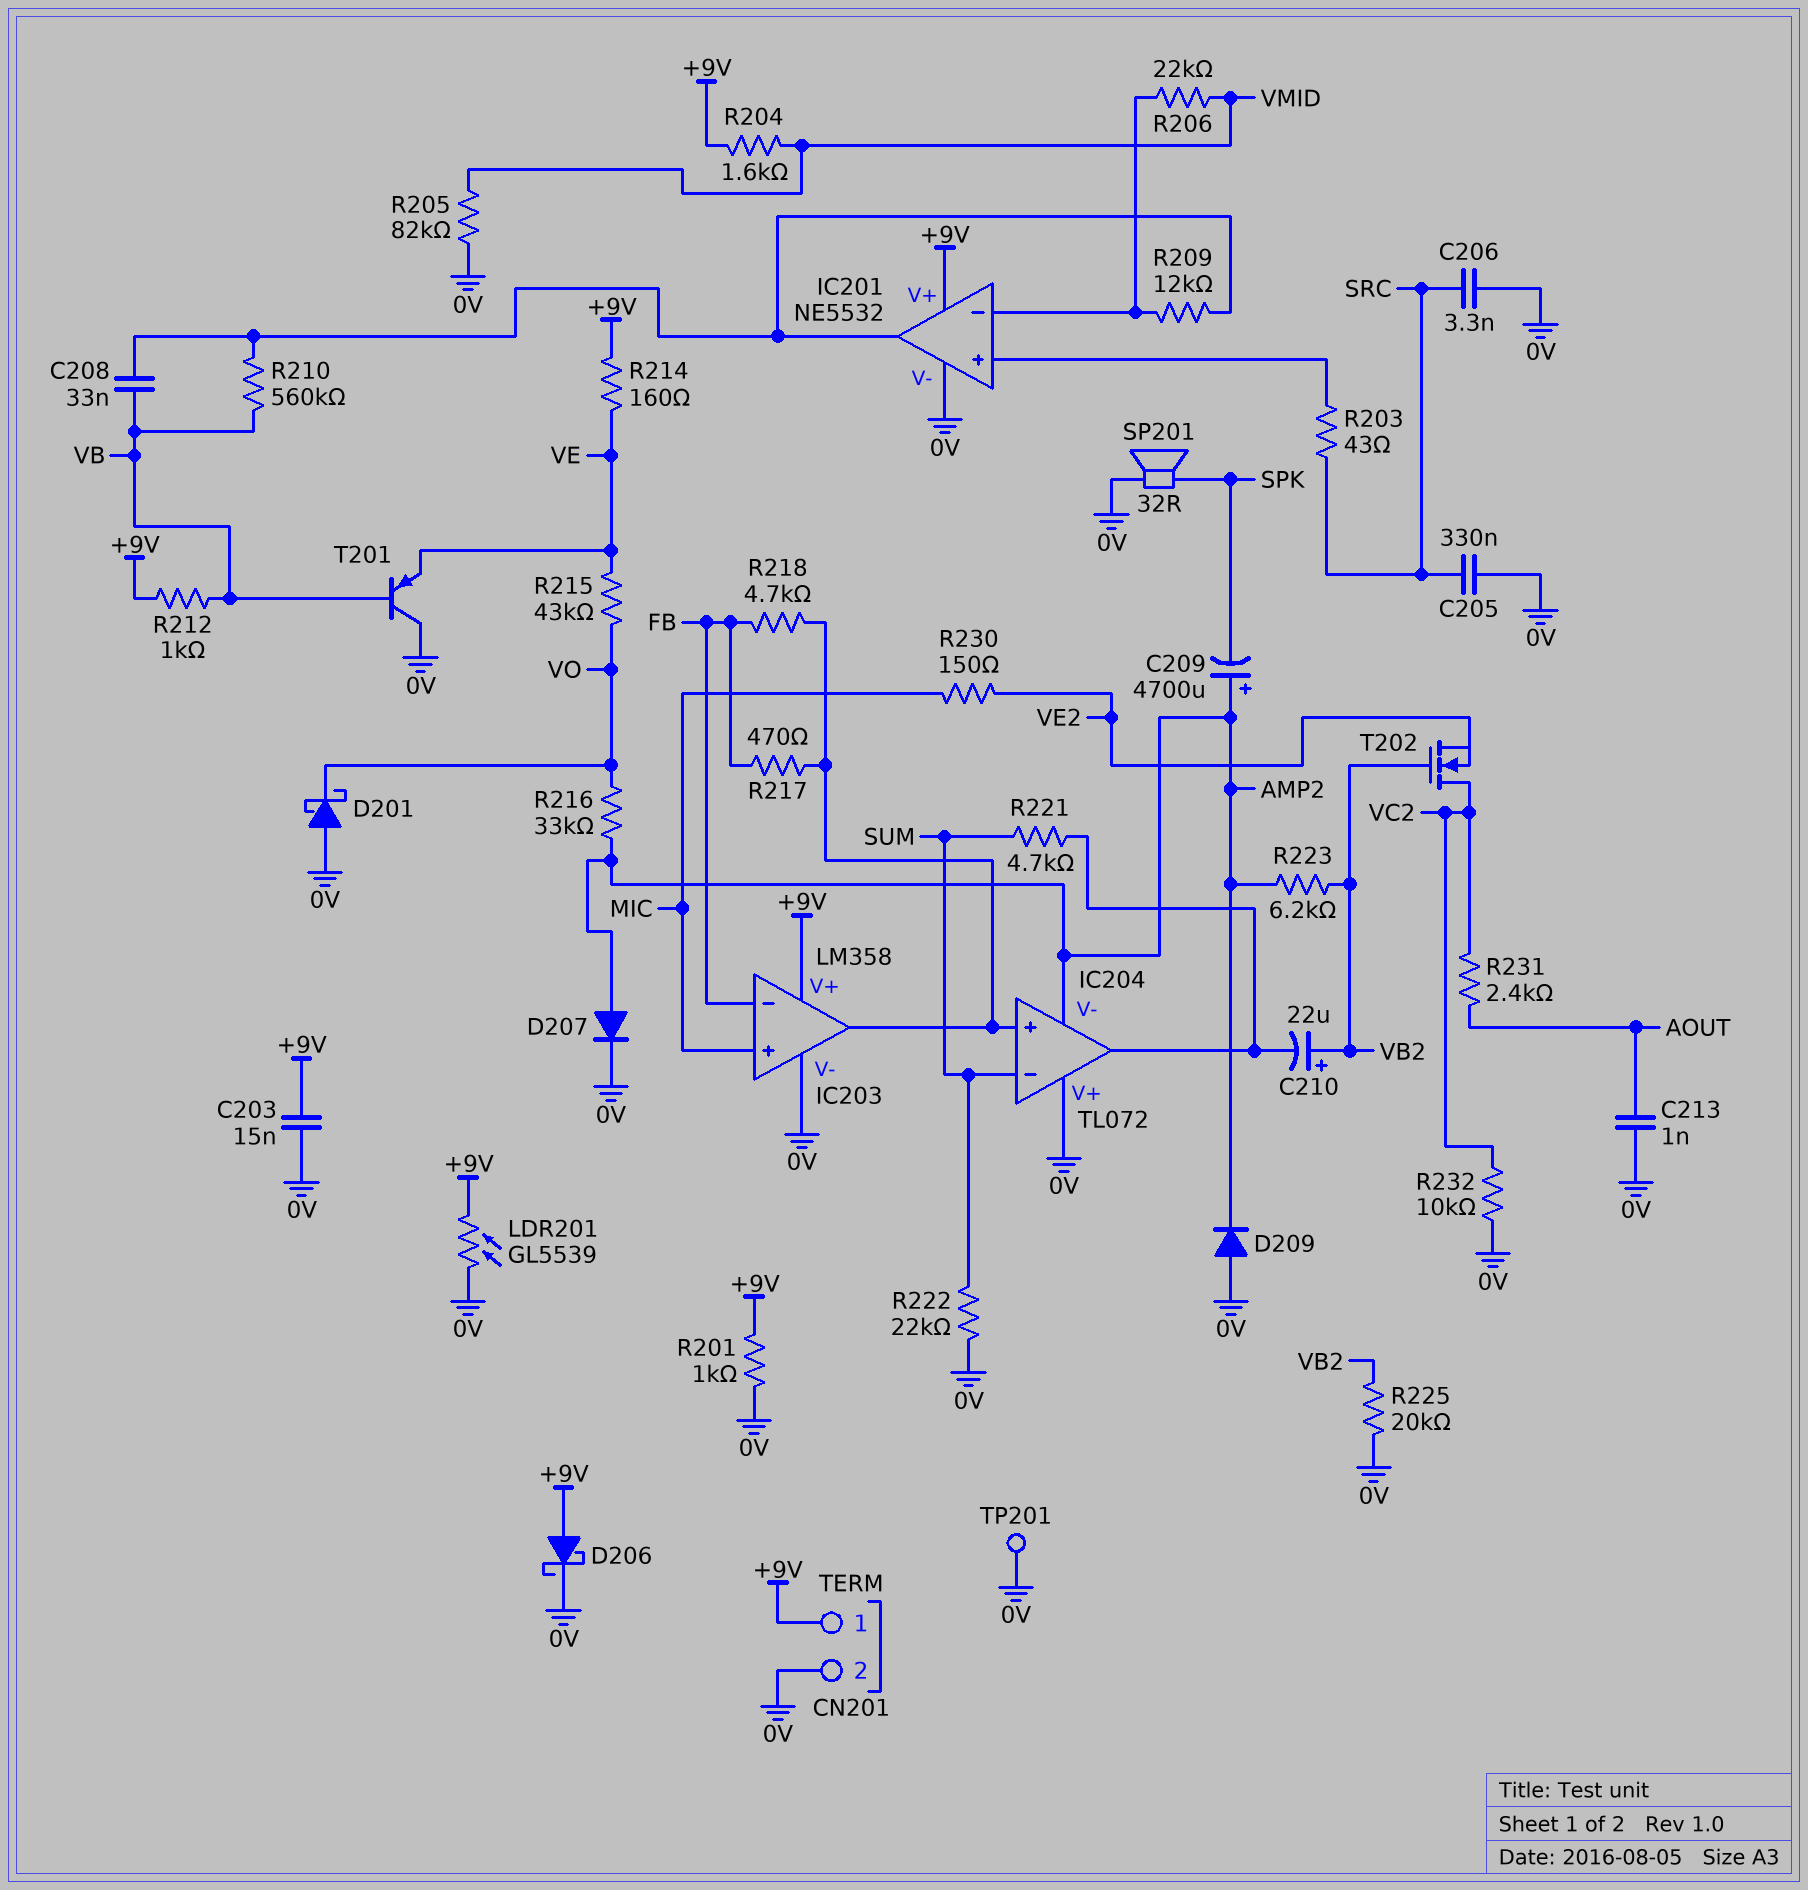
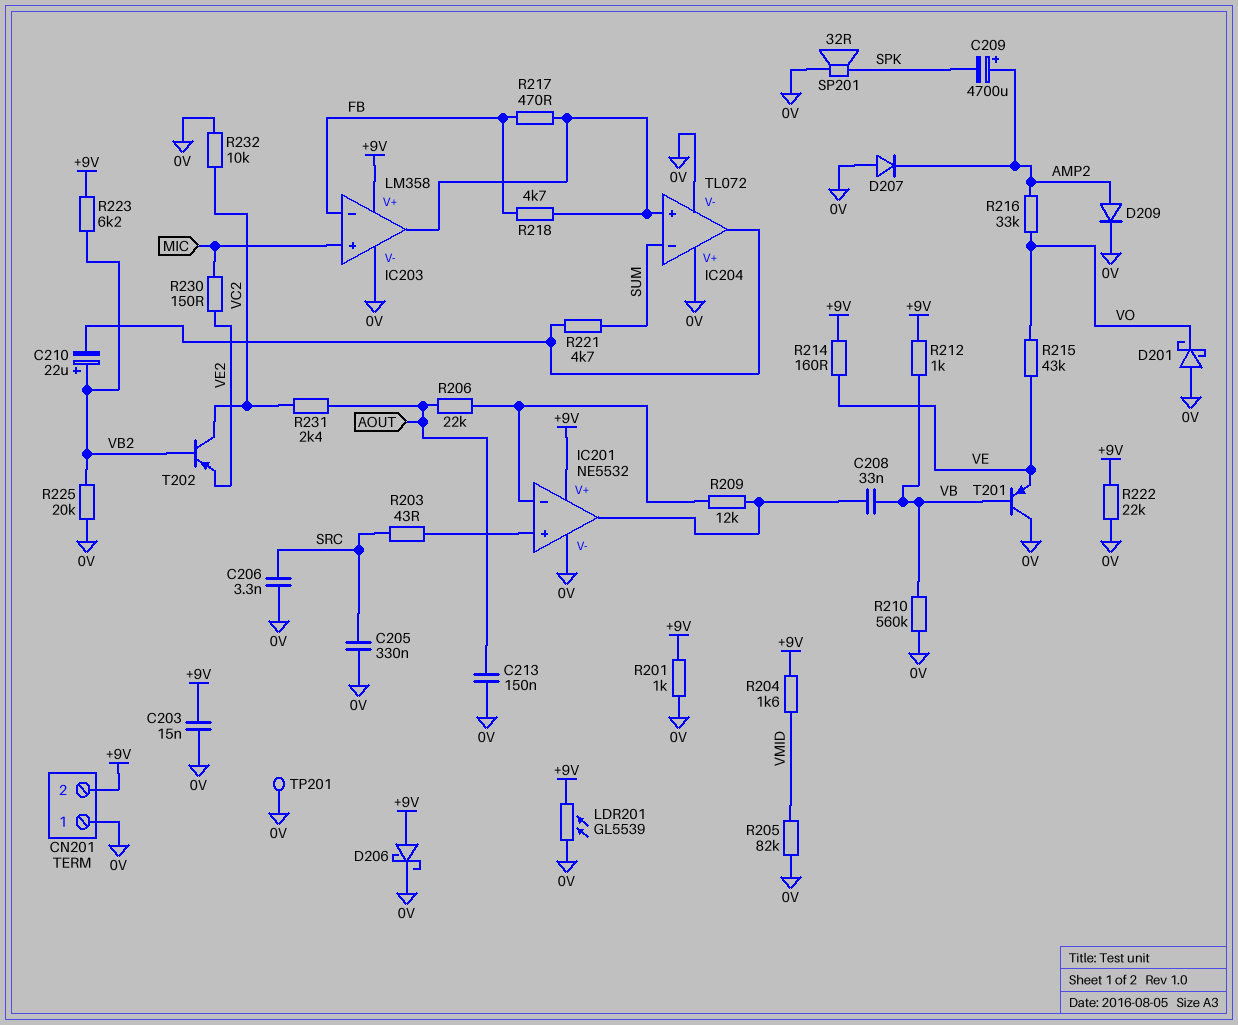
C213: 1nF (0V, AOUT) -> 150nF (0V, AOUT)
CN201 pin 1: +9V -> 0V
CN201 pin 2: 0V -> +9V
D207: diode (A AMP2, K 0V) -> diode (A 0V, K AMP2)
D209: diode (A 0V, K AMP2) -> diode (A AMP2, K 0V)
IC204 pin V-: AMP2 -> 0V
R206: 22k (IC201/in-, VMID) -> 22k (AOUT, IC201/in-)
R210: 560k (IC201/out, VB) -> 560k (0V, VB)
R222: 22k (0V, SUM) -> 22k (+9V, 0V)
R223: 6.2k (AMP2, VB2) -> 6.2k (+9V, VB2)
T202: NMOS (G VB2, D VC2, S VE2) -> PNP (B VB2, C VC2, E VE2)

